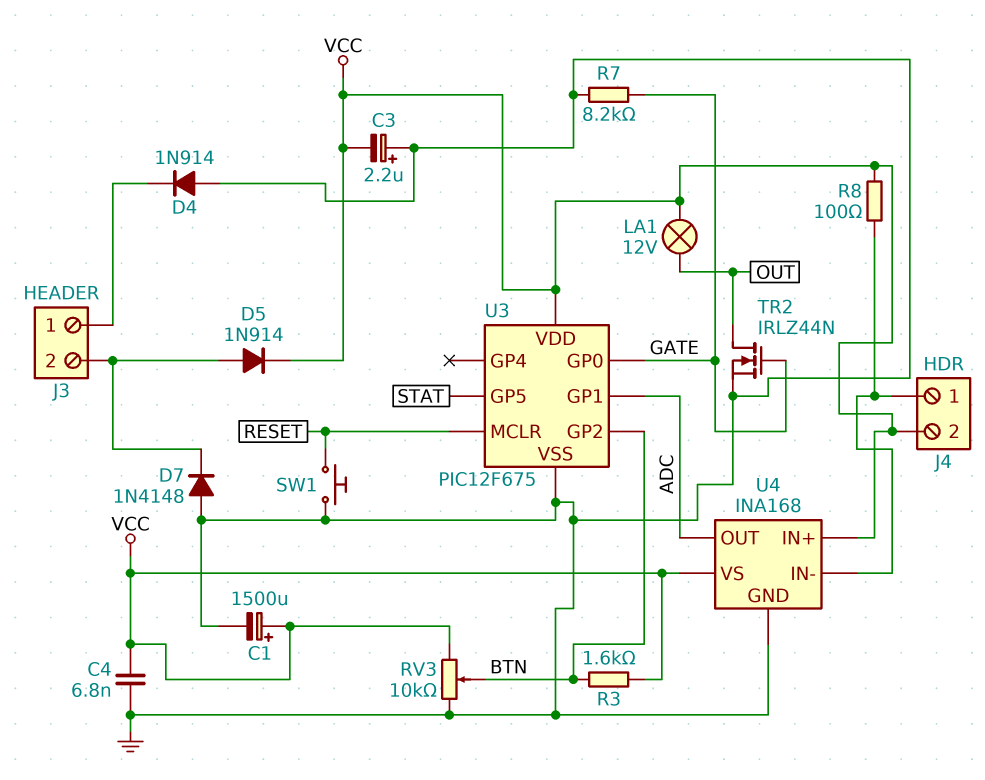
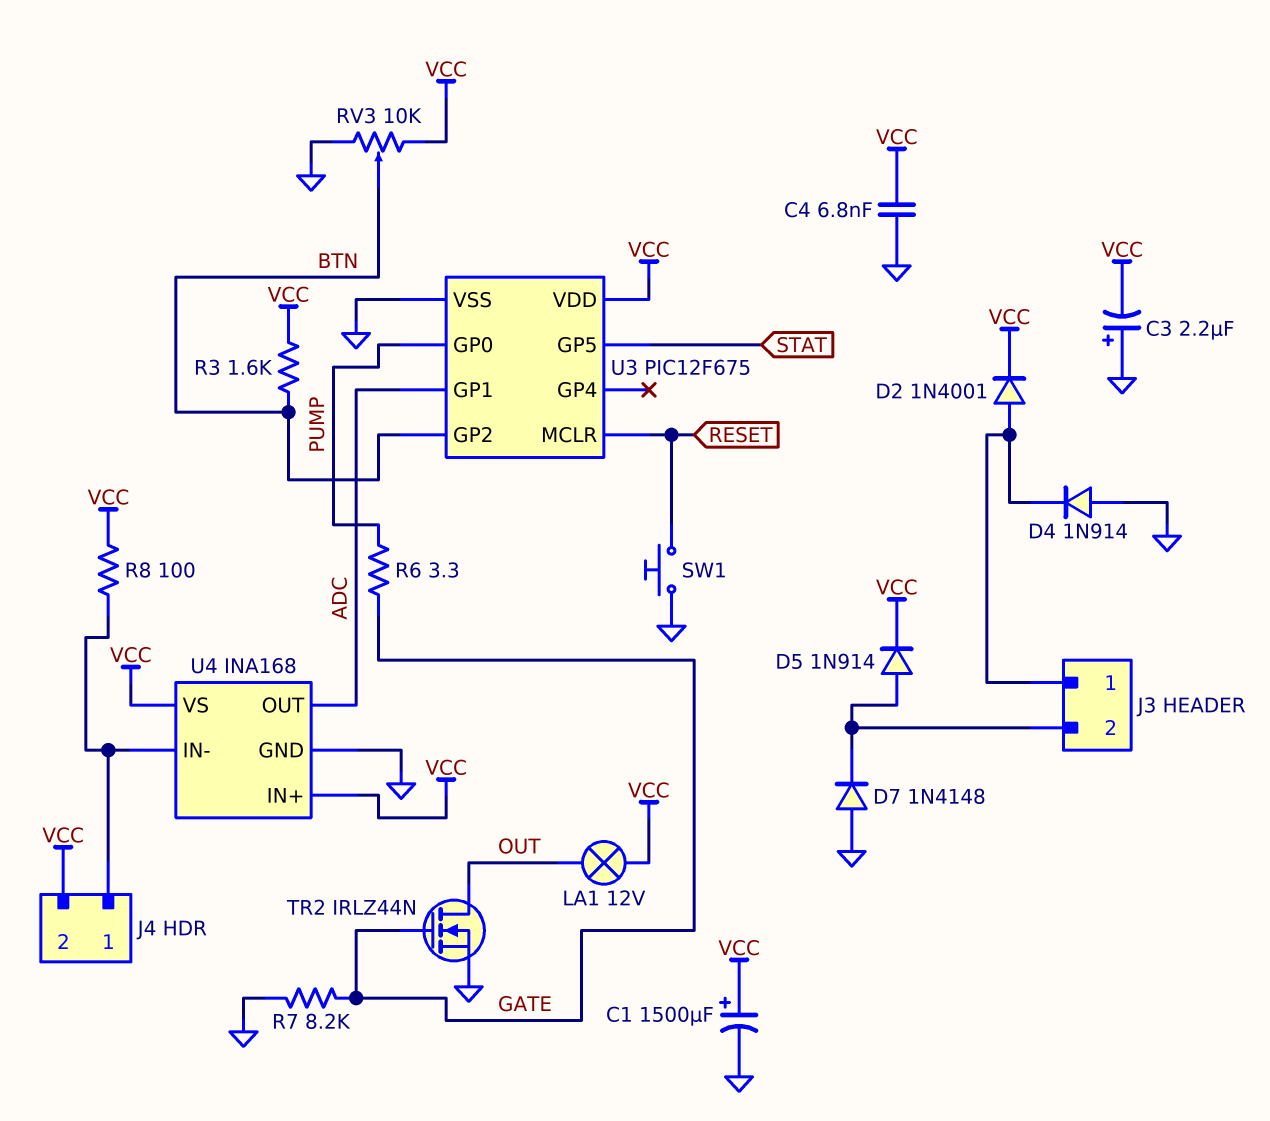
D2: none -> diode 1N4001 (A J3/1, K VCC)
R6: none -> 3.3 (GATE, PUMP)
U3 pin GP0: GATE -> PUMP

